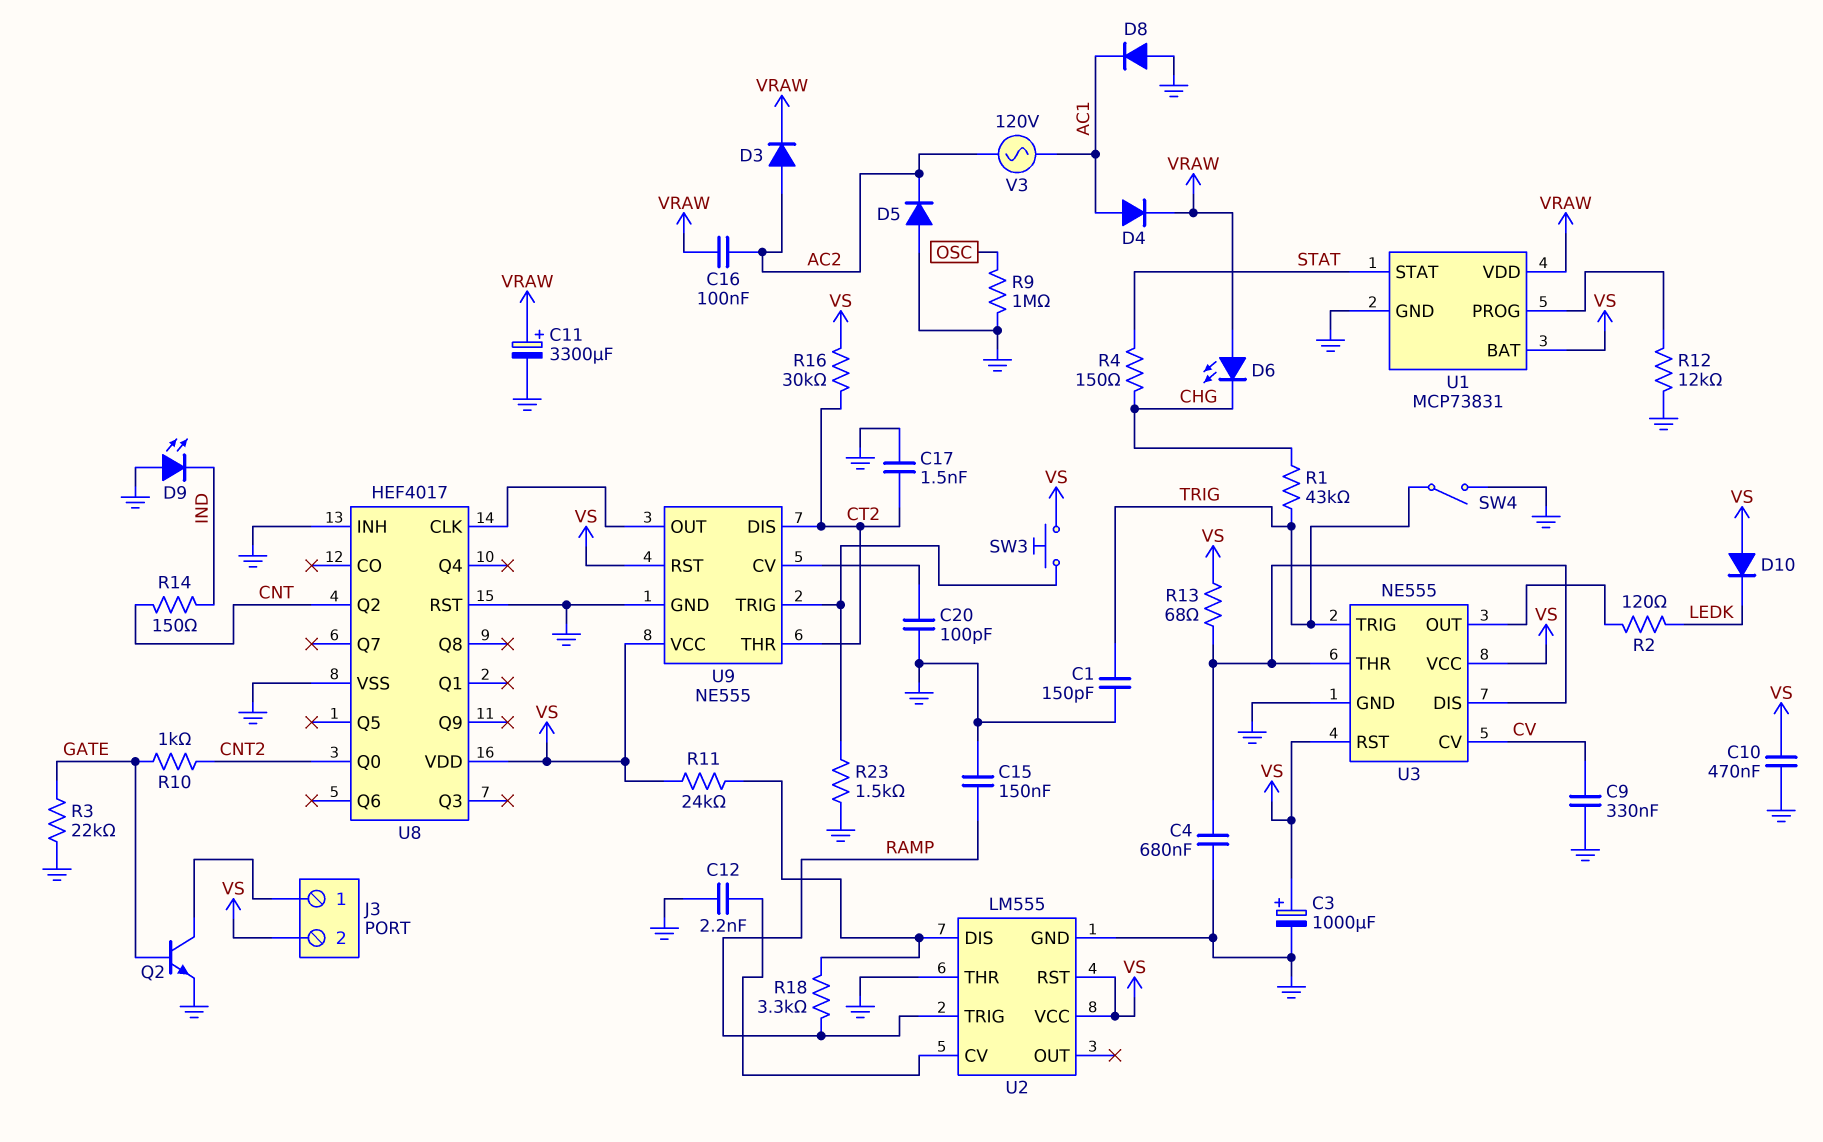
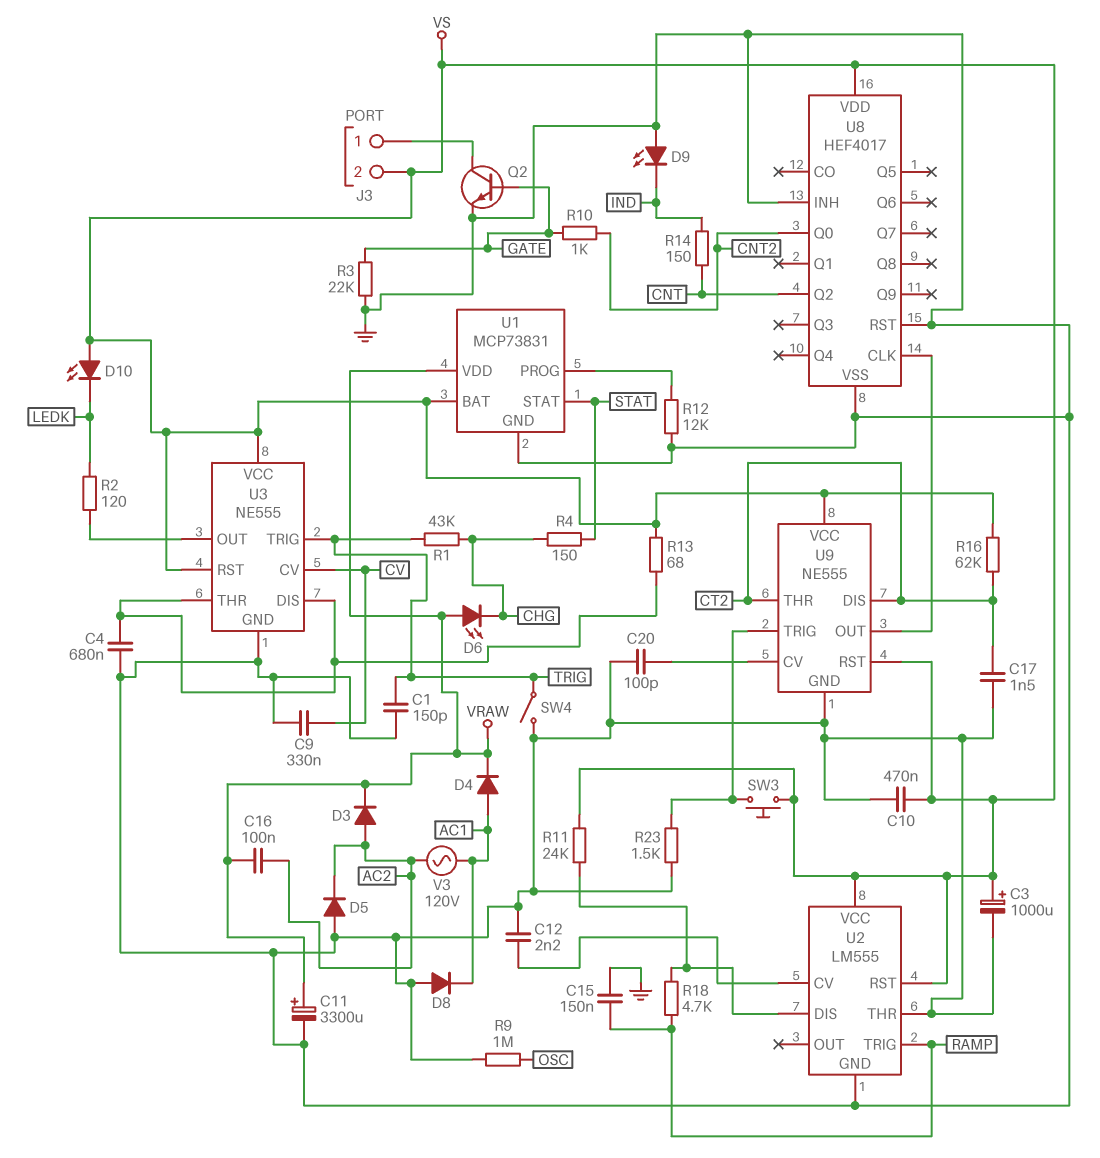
D10: diode (A VS, K LEDK) -> LED (A VS, K LEDK)
R16: 30k (CT2, VS) -> 62k (CT2, VS)
R18: 3.3k (RAMP, U2/DIS) -> 4.7k (RAMP, U2/DIS)

